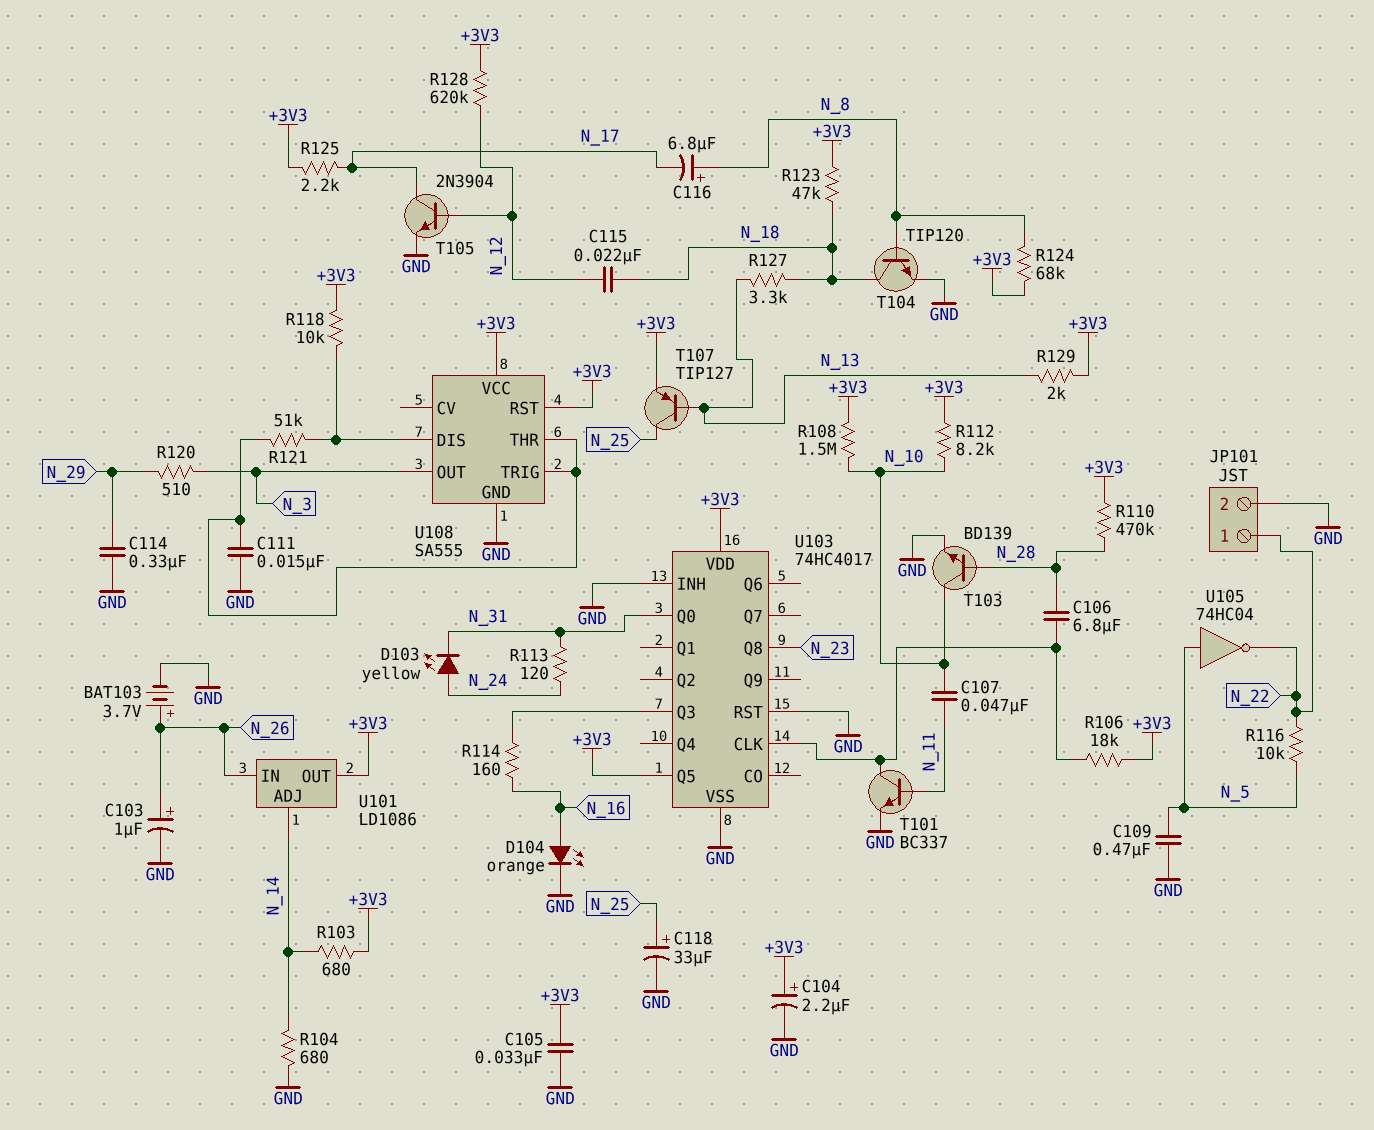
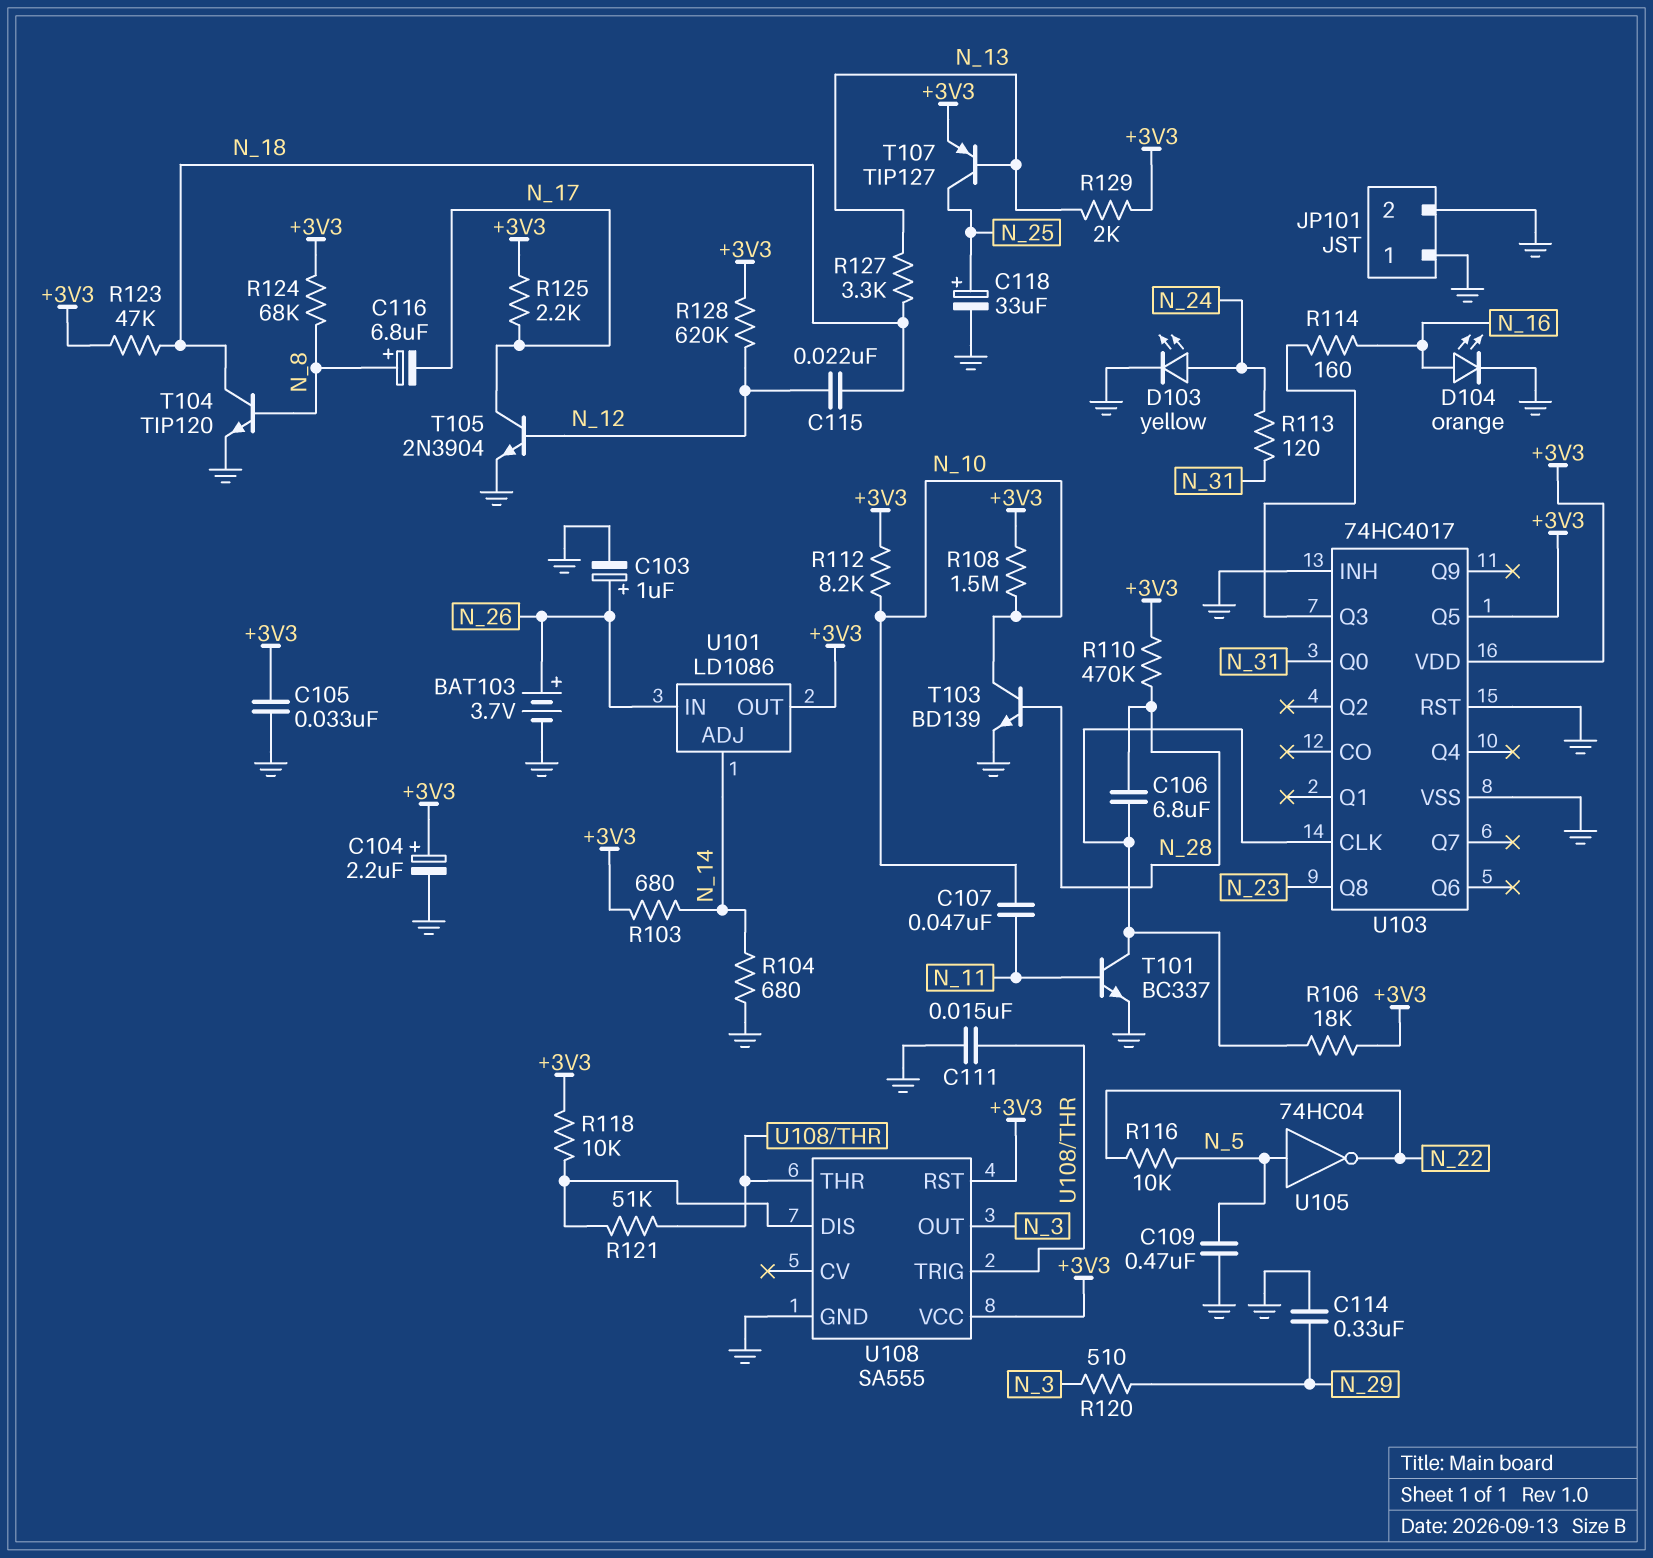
D103: LED yellow (A N_24, K N_31) -> LED yellow (A N_24, K GND)
JP101 pin 1: N_22 -> GND

